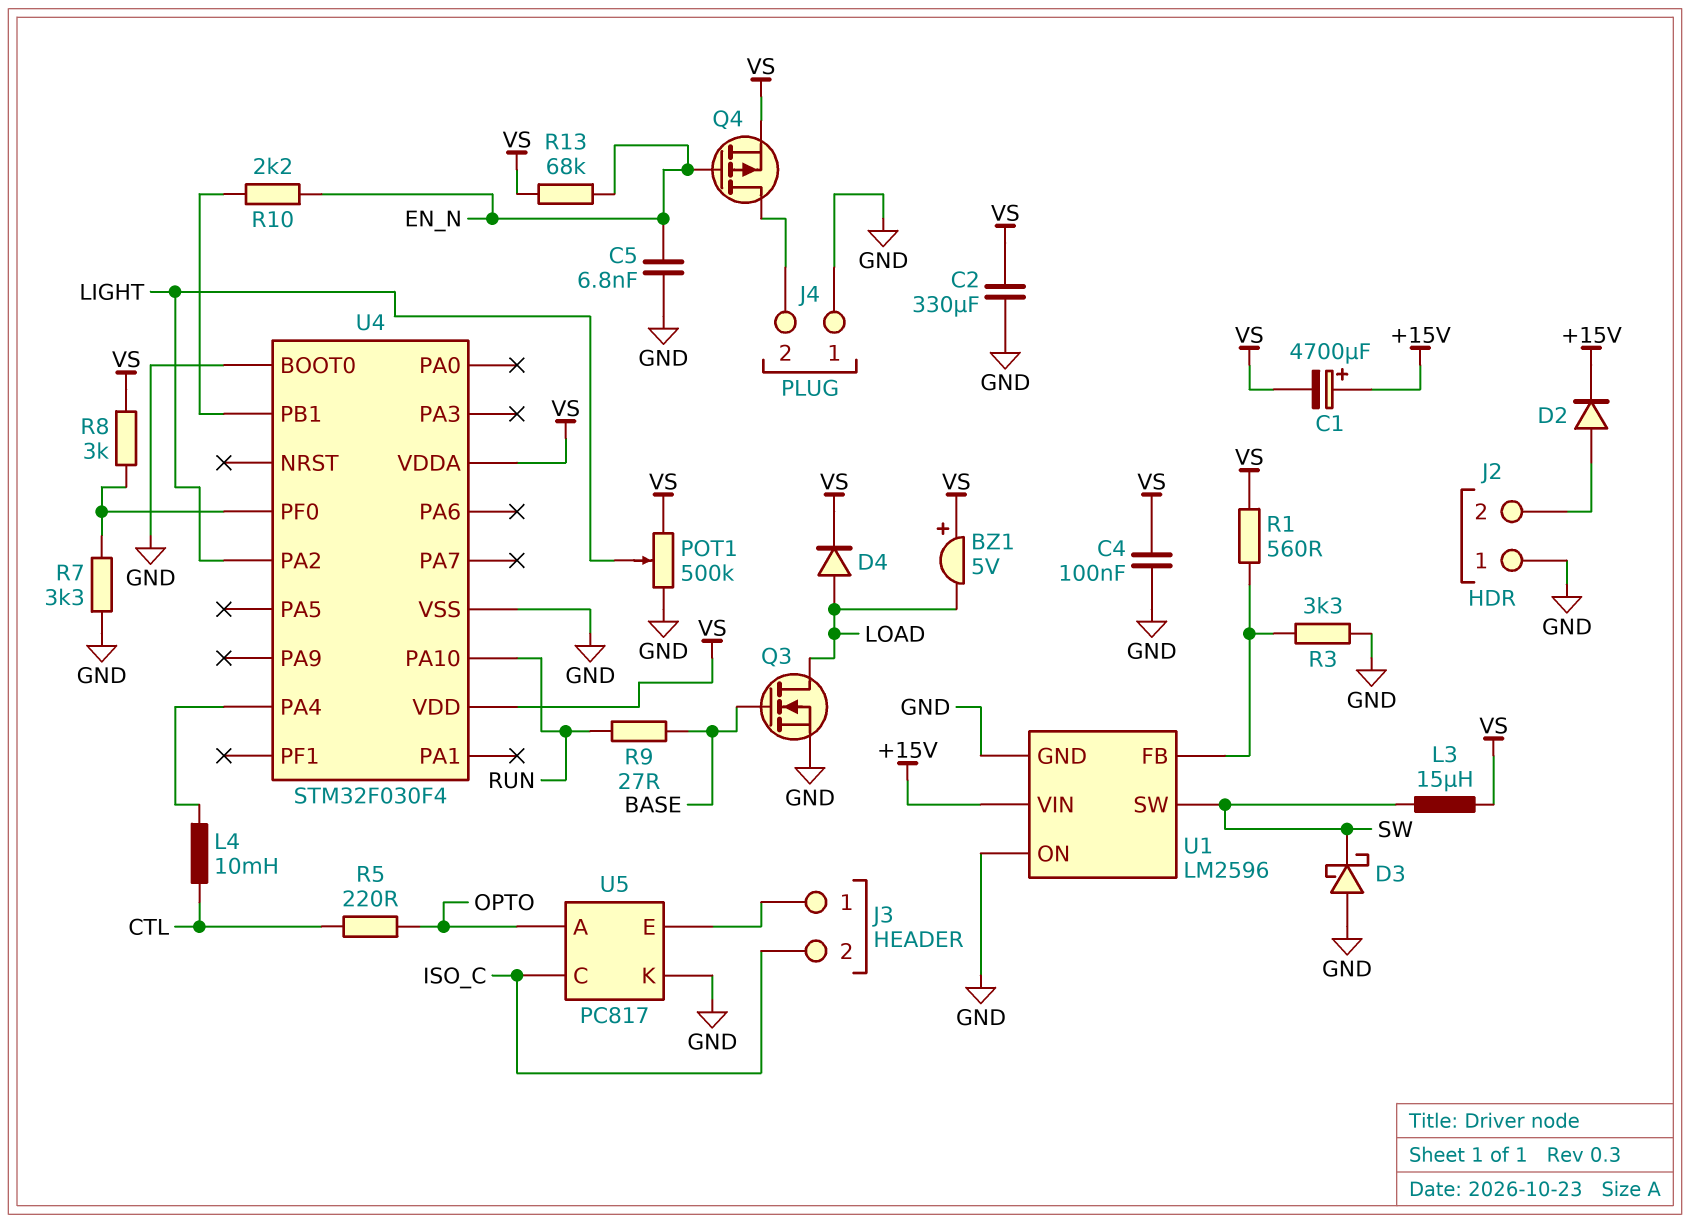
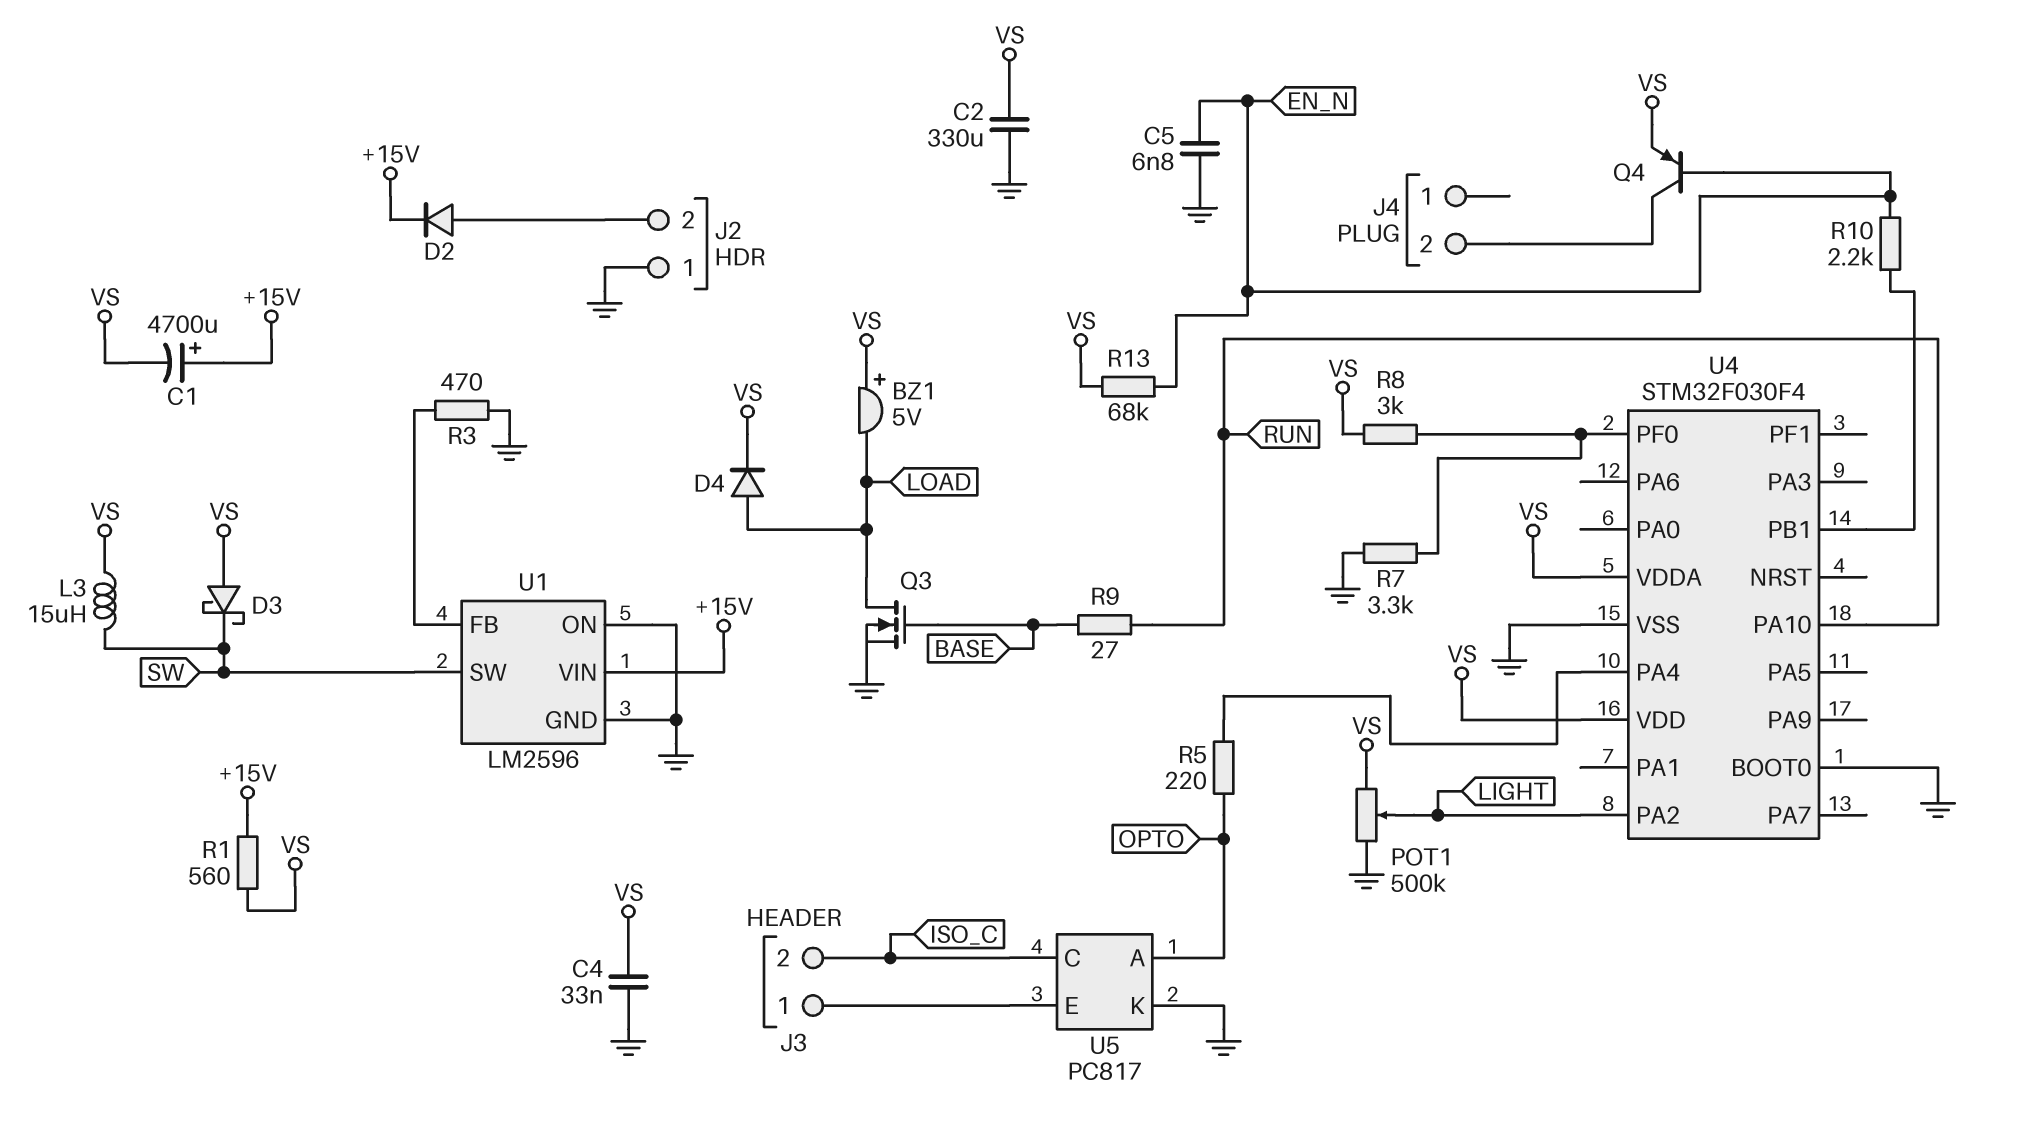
C4: 100nF (GND, VS) -> 33nF (GND, VS)
D3: schottky (A GND, K SW) -> schottky (A VS, K SW)
J4 pin 1: GND -> none
L4: 10mH (CTL, U4/PA4) -> none
Q4: PMOS (G EN_N, D J4/2, S VS) -> PNP (B EN_N, C J4/2, E VS)
R1: 560 (U1/FB, VS) -> 560 (+15V, VS)
R3: 3.3k (GND, U1/FB) -> 470 (GND, U1/FB)
R5: 220 (CTL, OPTO) -> 220 (OPTO, U4/PA4)

